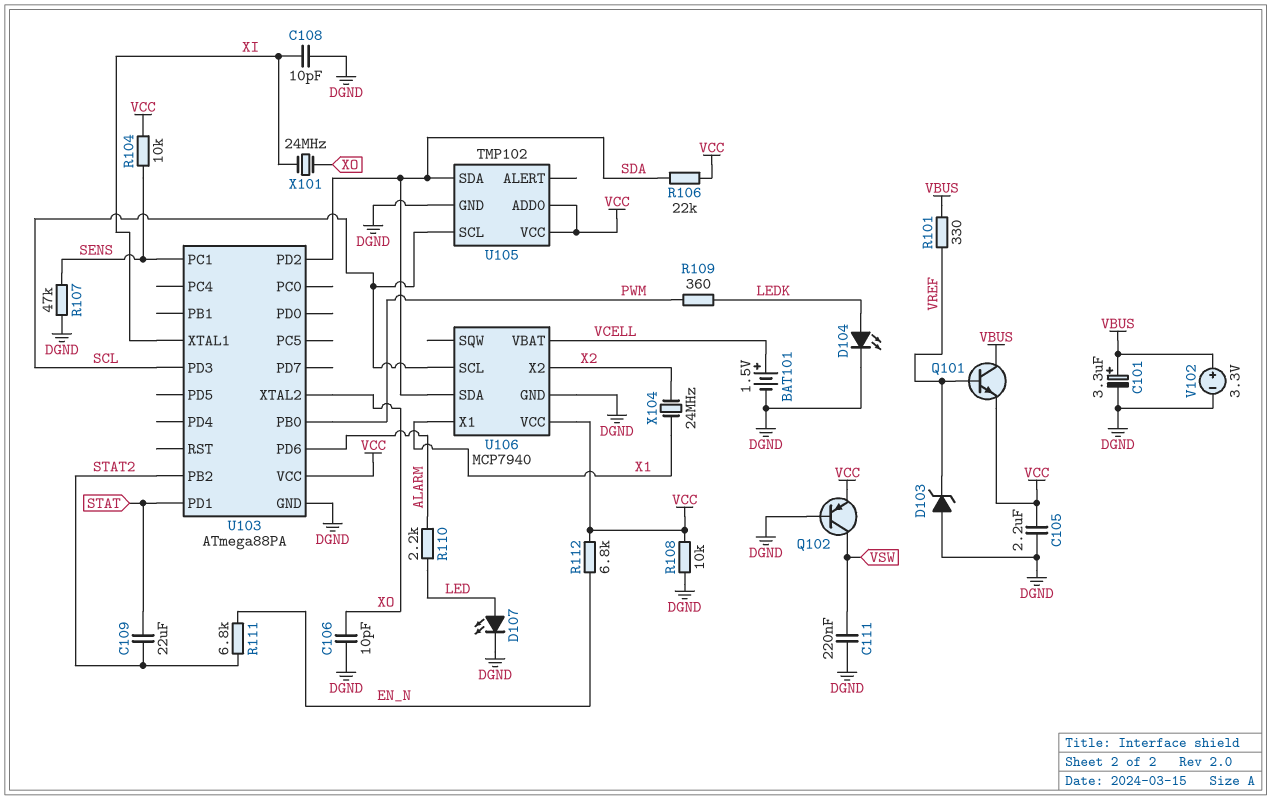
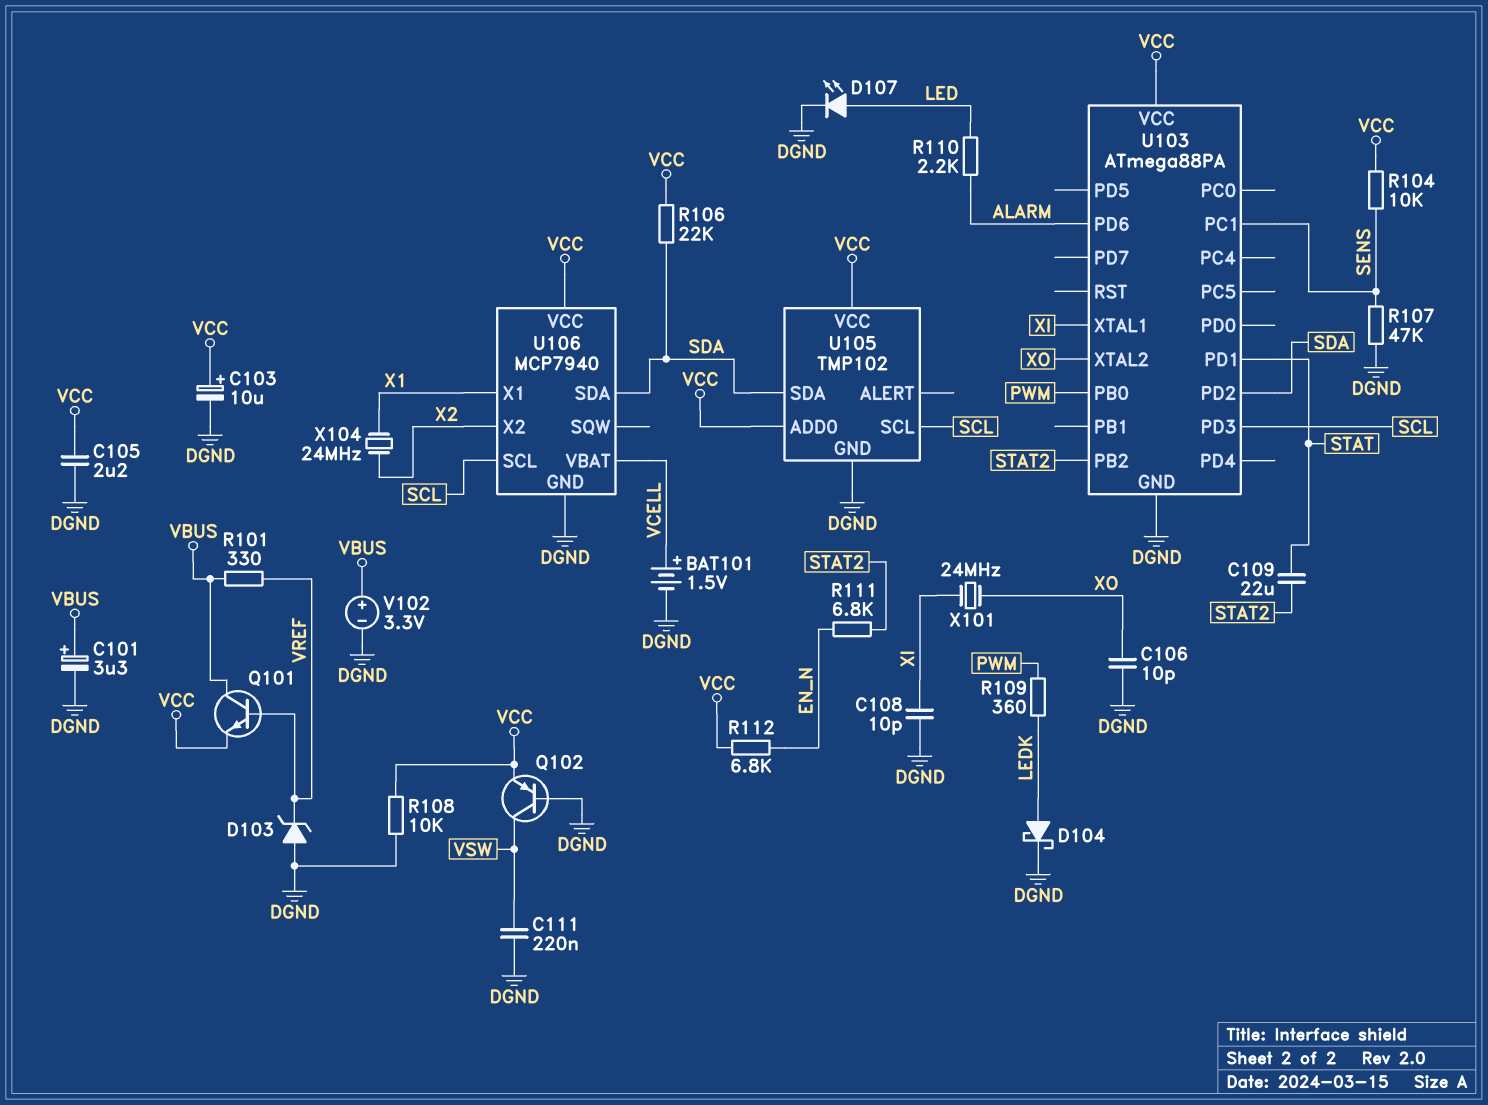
C103: none -> 10uF (plus VCC, minus DGND)
D104: LED (A LEDK, K DGND) -> schottky (A LEDK, K DGND)

